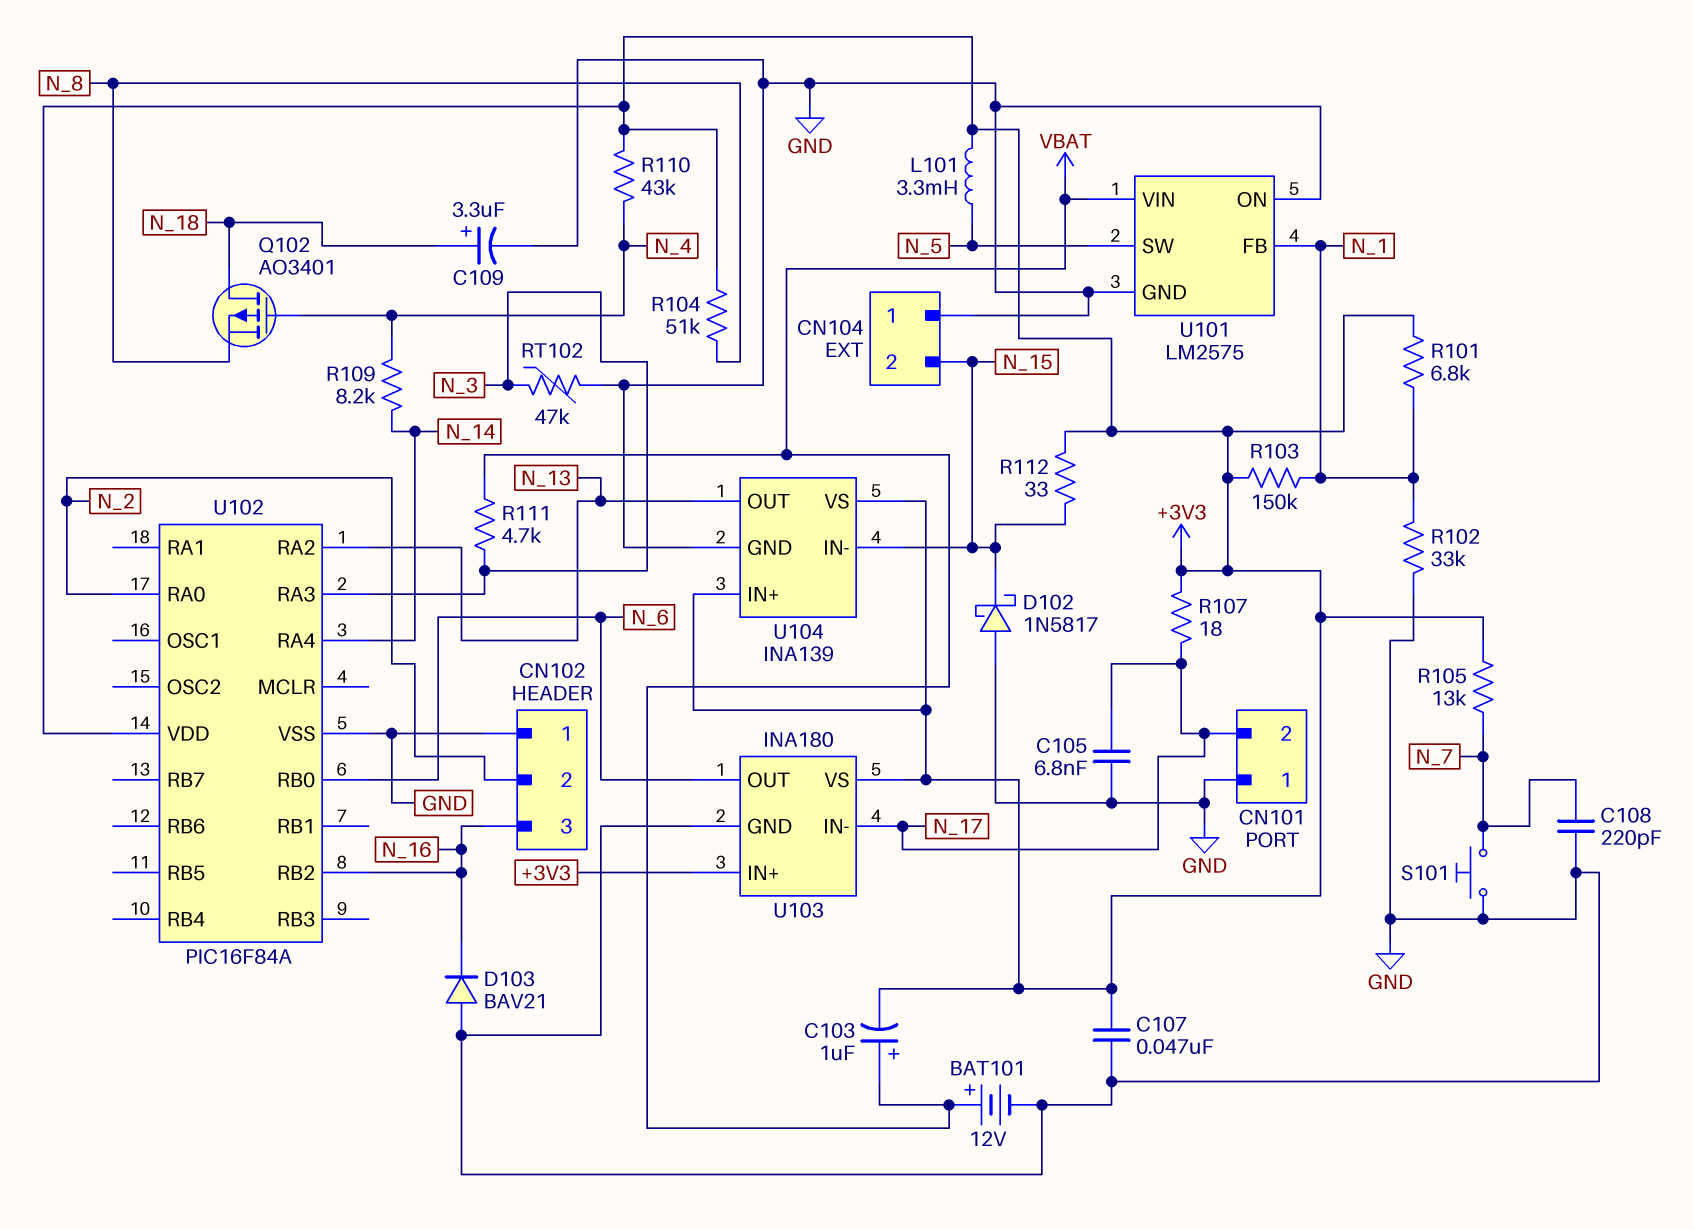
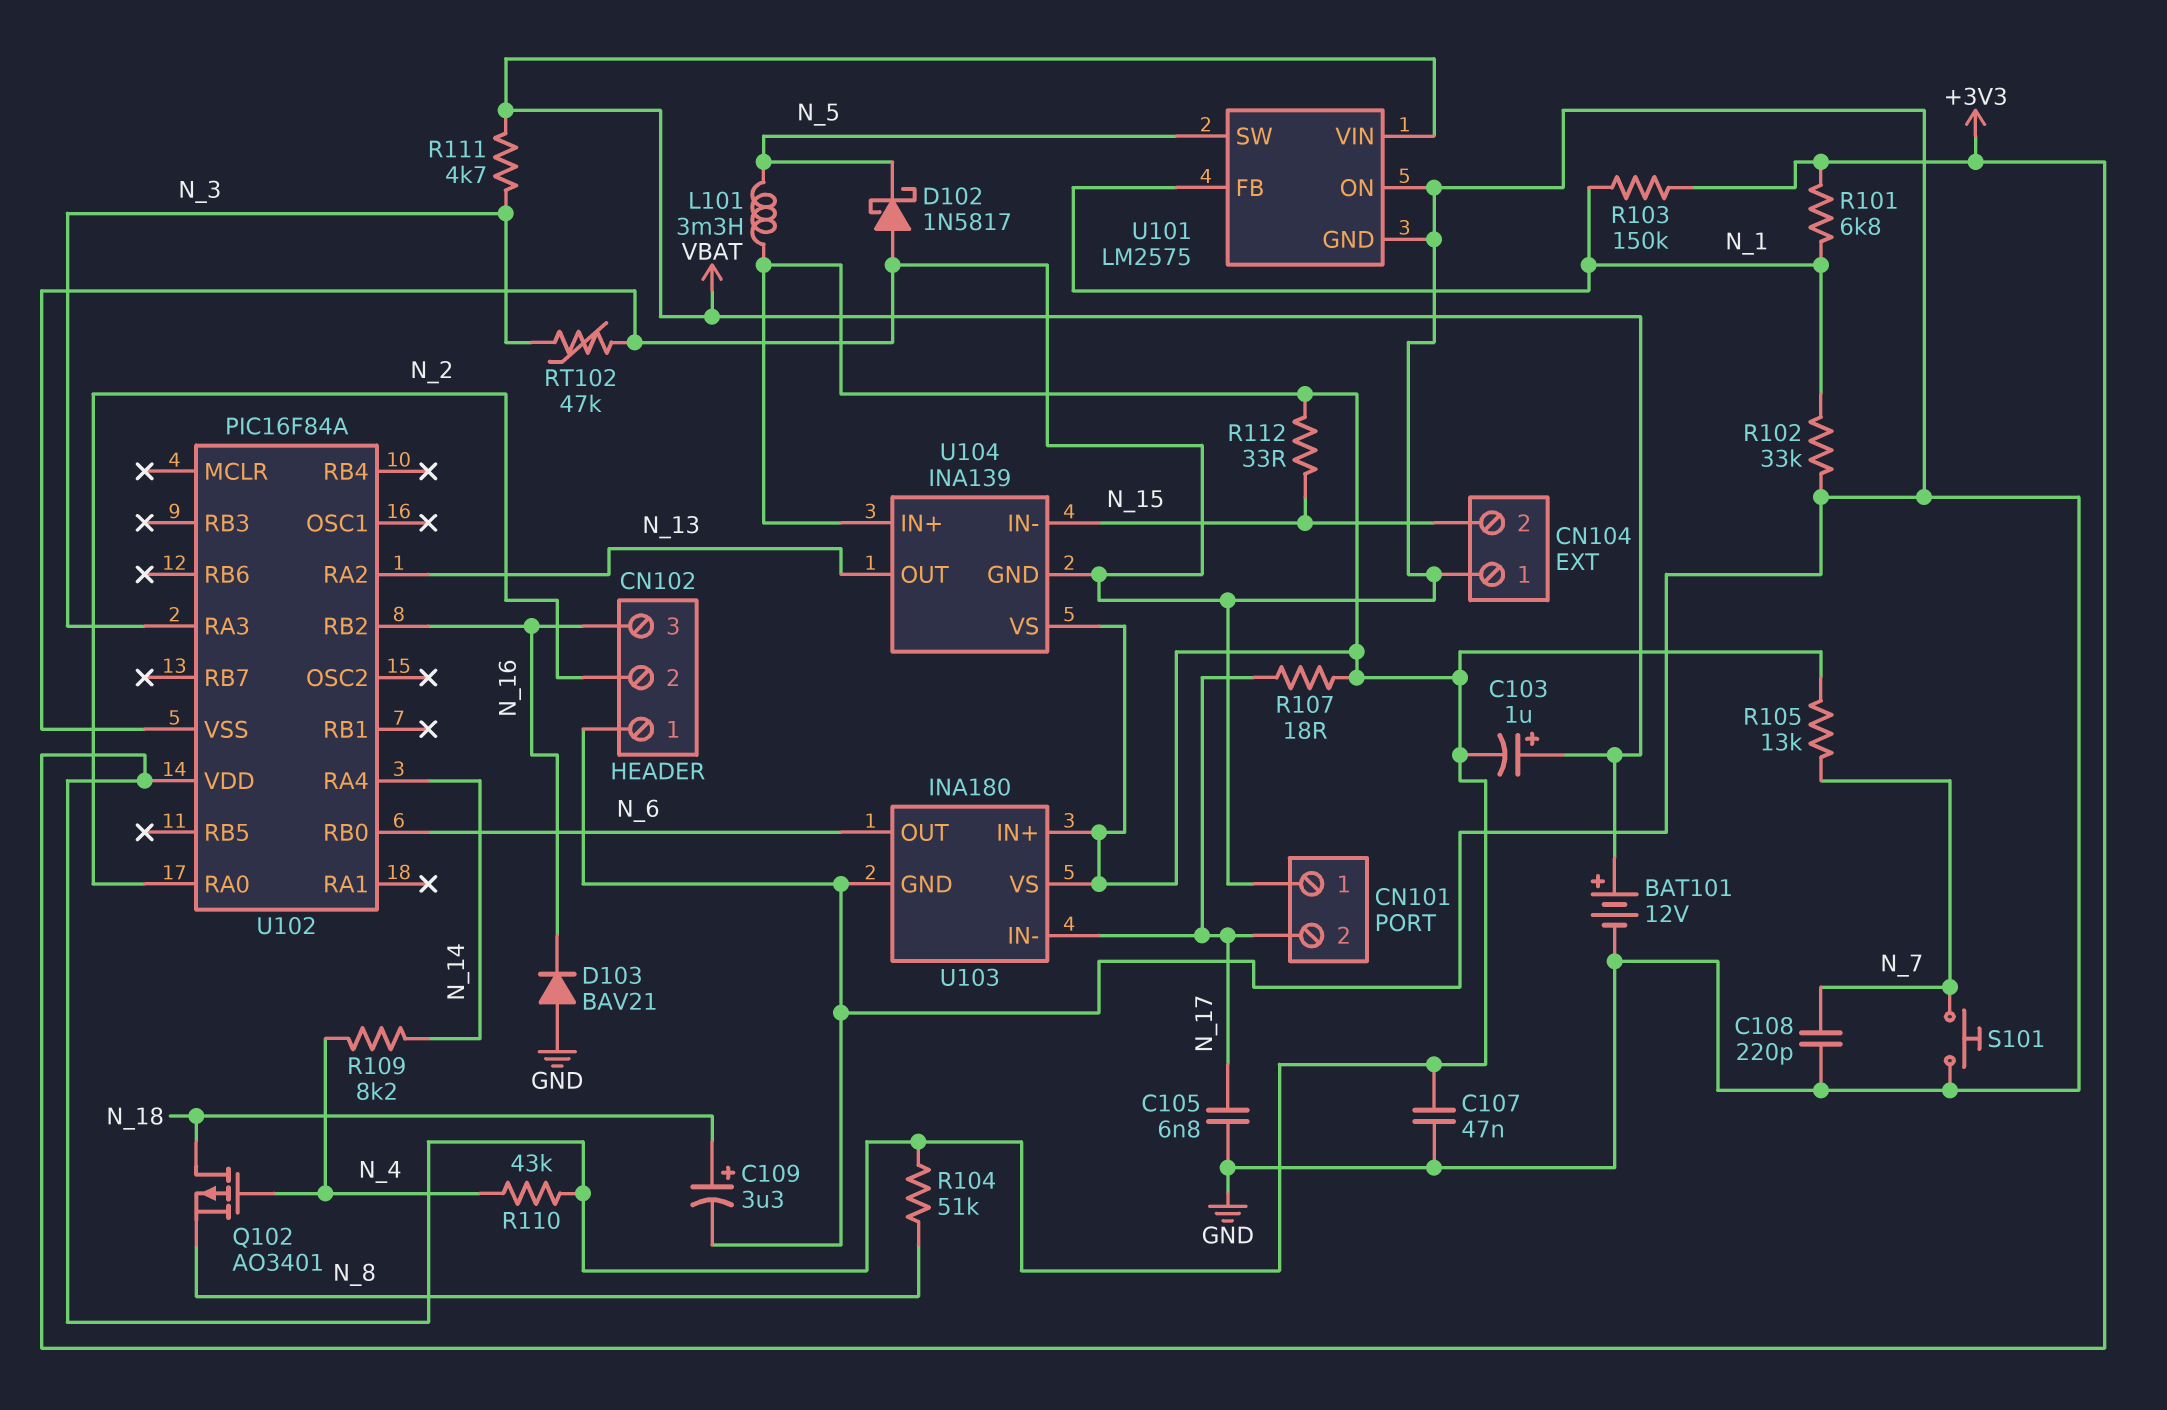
D102: schottky 1N5817 (A GND, K N_15) -> schottky 1N5817 (A GND, K N_5)

